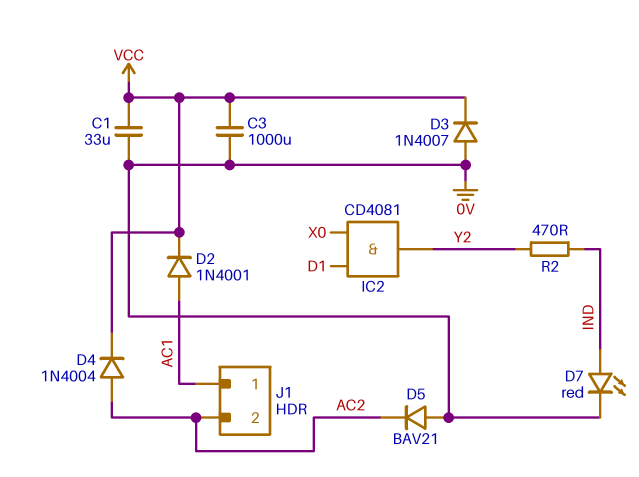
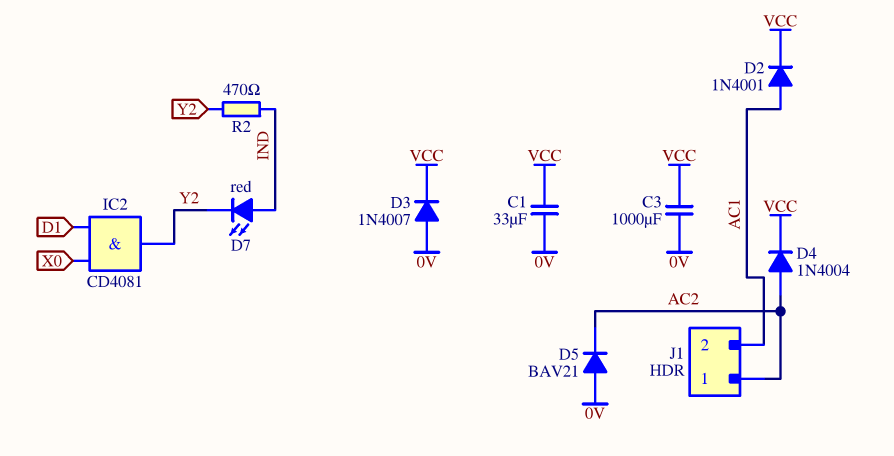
D7: LED red (A IND, K 0V) -> LED red (A IND, K Y2)
J1 pin 1: AC1 -> AC2
J1 pin 2: AC2 -> AC1

